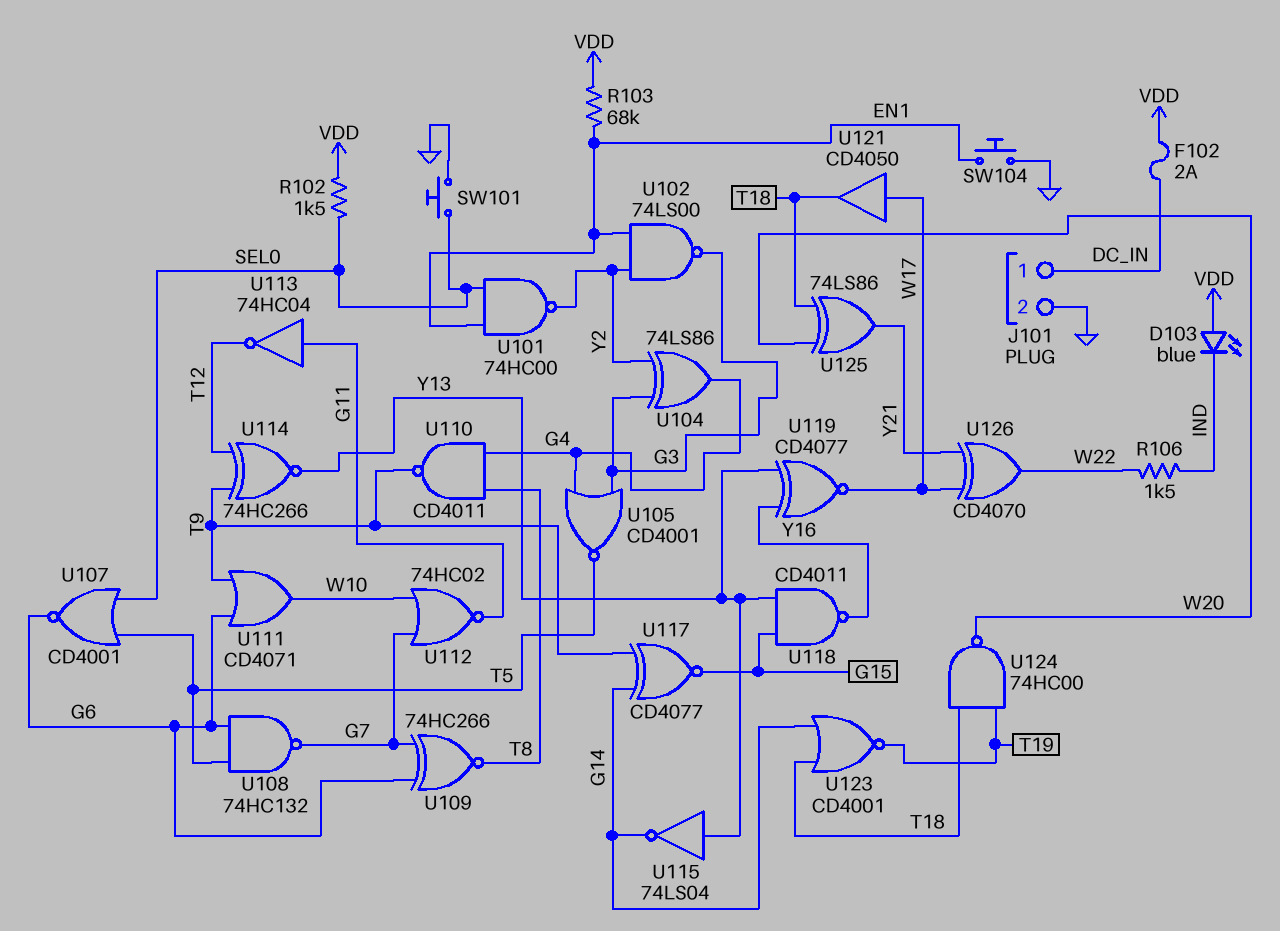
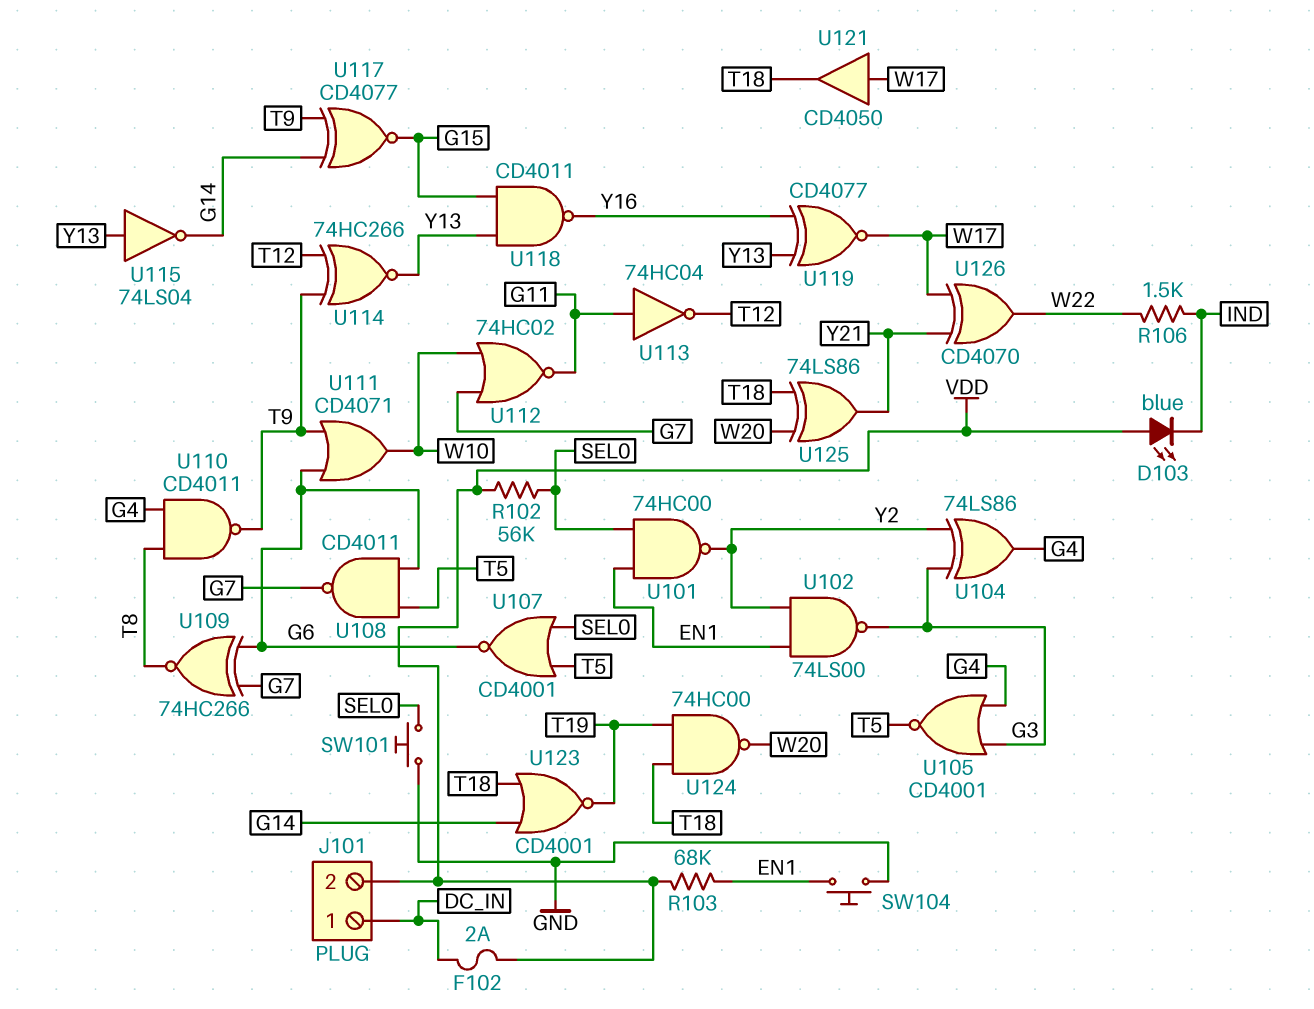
J101 pin 2: GND -> VDD
R102: 1.5k (SEL0, VDD) -> 56k (SEL0, VDD)
U108: NAND 74HC132 (in G6, in T5, out G7) -> NAND CD4011 (in G6, in T5, out G7)

